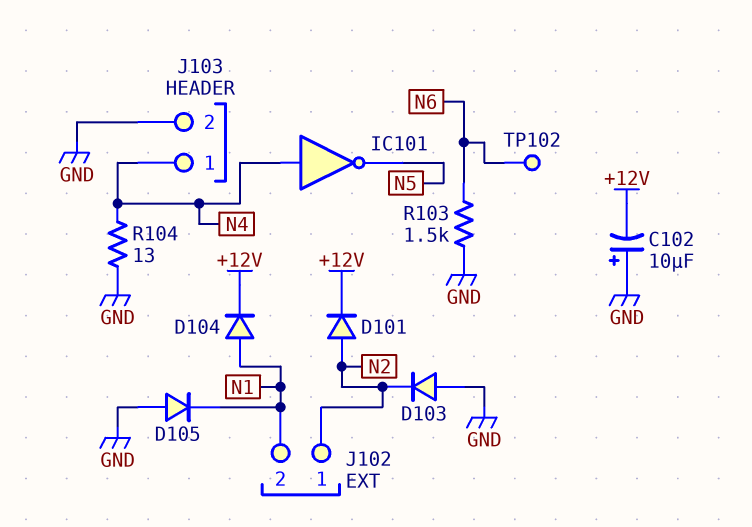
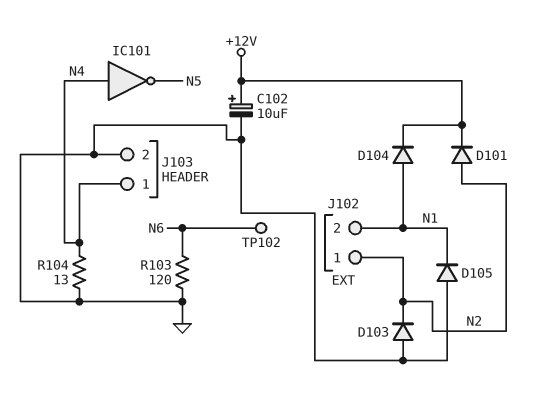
C102: 10uF (plus GND, minus +12V) -> 10uF (plus +12V, minus GND)
R103: 1.5k (GND, N6) -> 120 (GND, N6)

